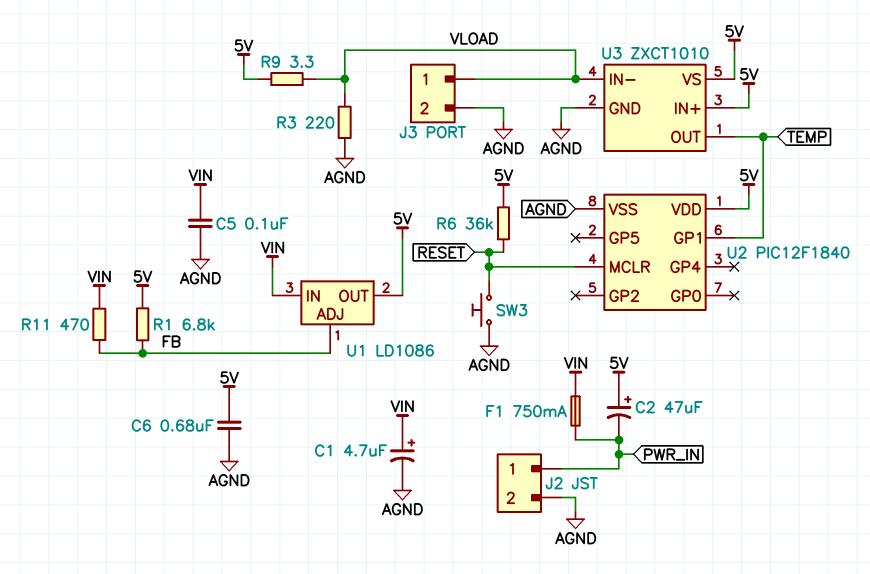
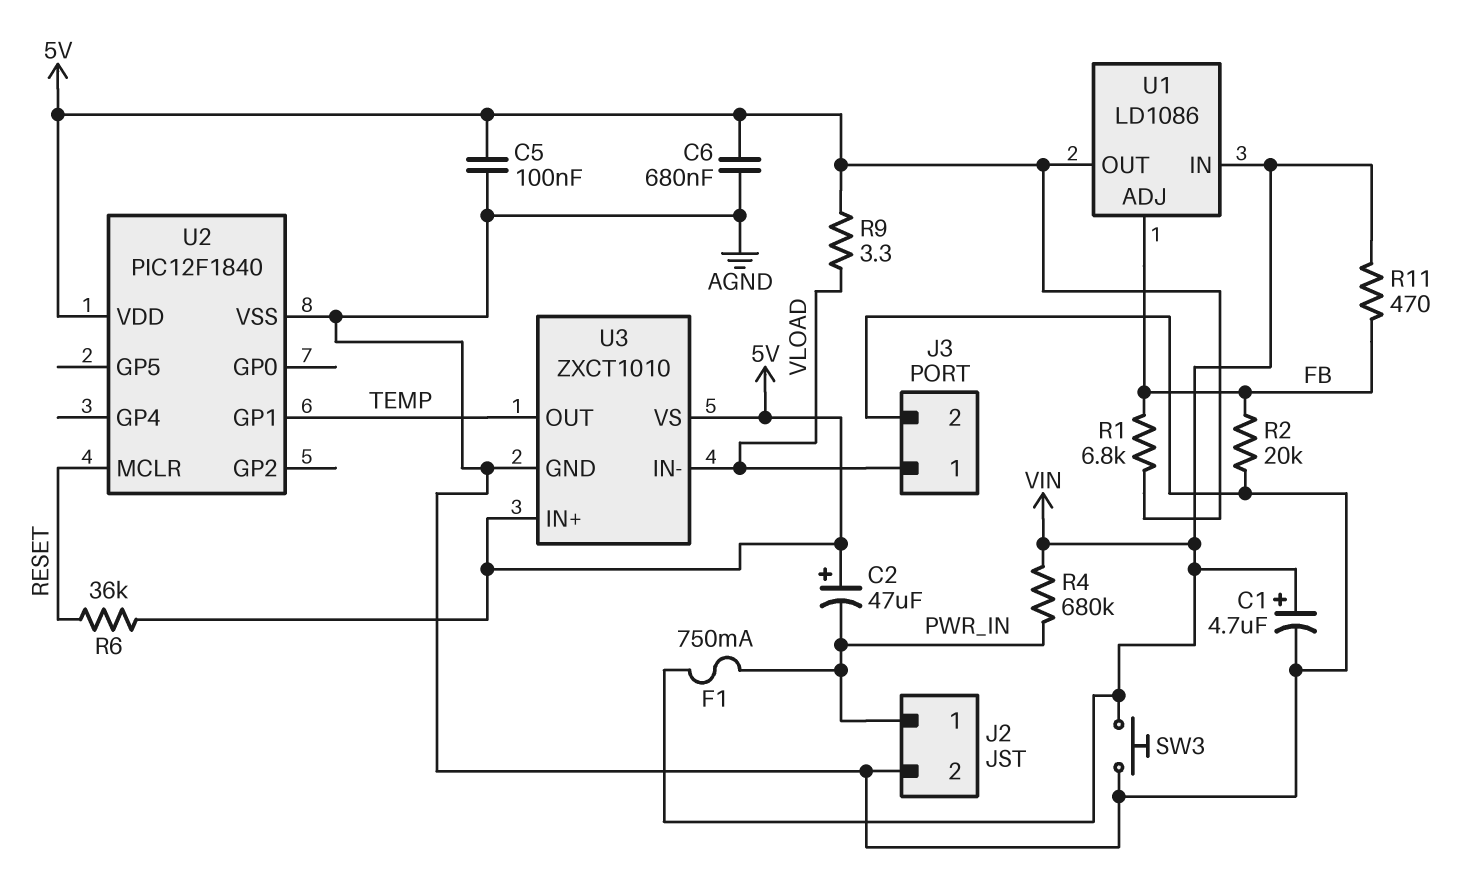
C5: 100nF (AGND, VIN) -> 100nF (5V, AGND)
R2: none -> 20k (AGND, FB)
R3: 220 (AGND, VLOAD) -> none
R4: none -> 680k (PWR_IN, VIN)
SW3: button (AGND, RESET) -> button (AGND, VIN)

